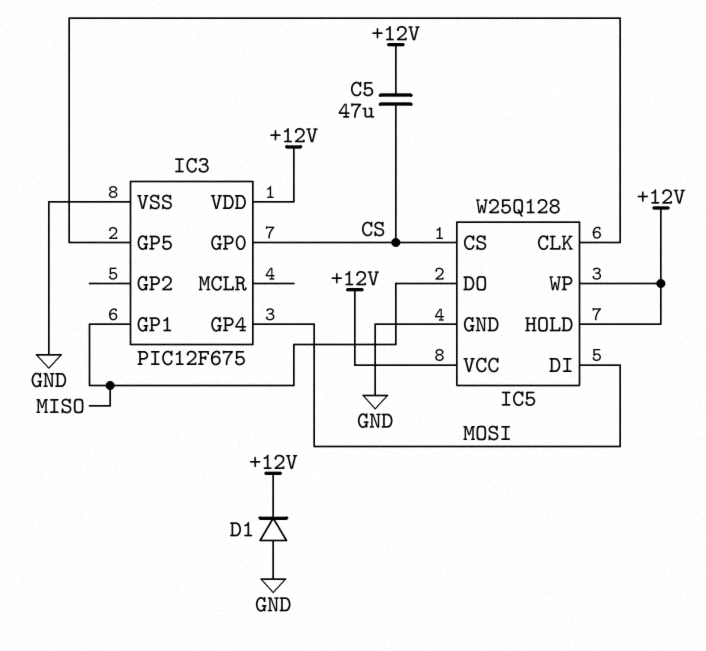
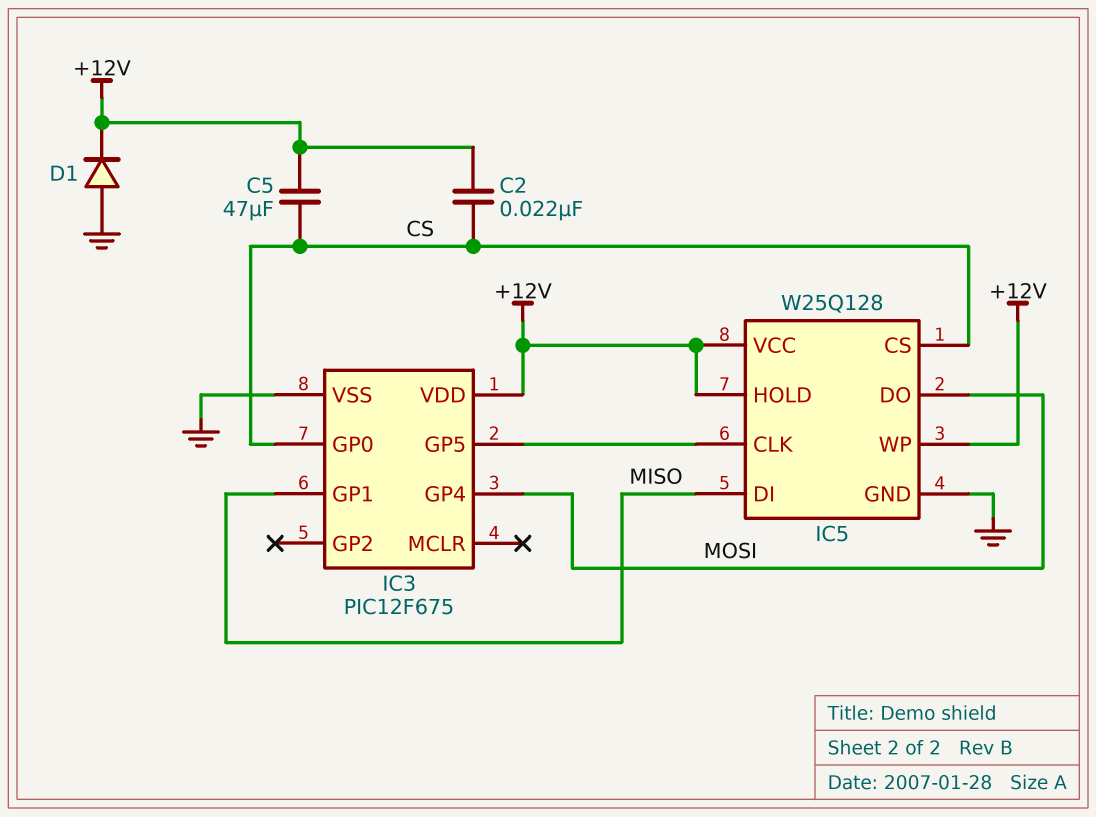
C2: none -> 22nF (+12V, CS)
IC5 pin DI: MOSI -> MISO
IC5 pin DO: MISO -> MOSI

